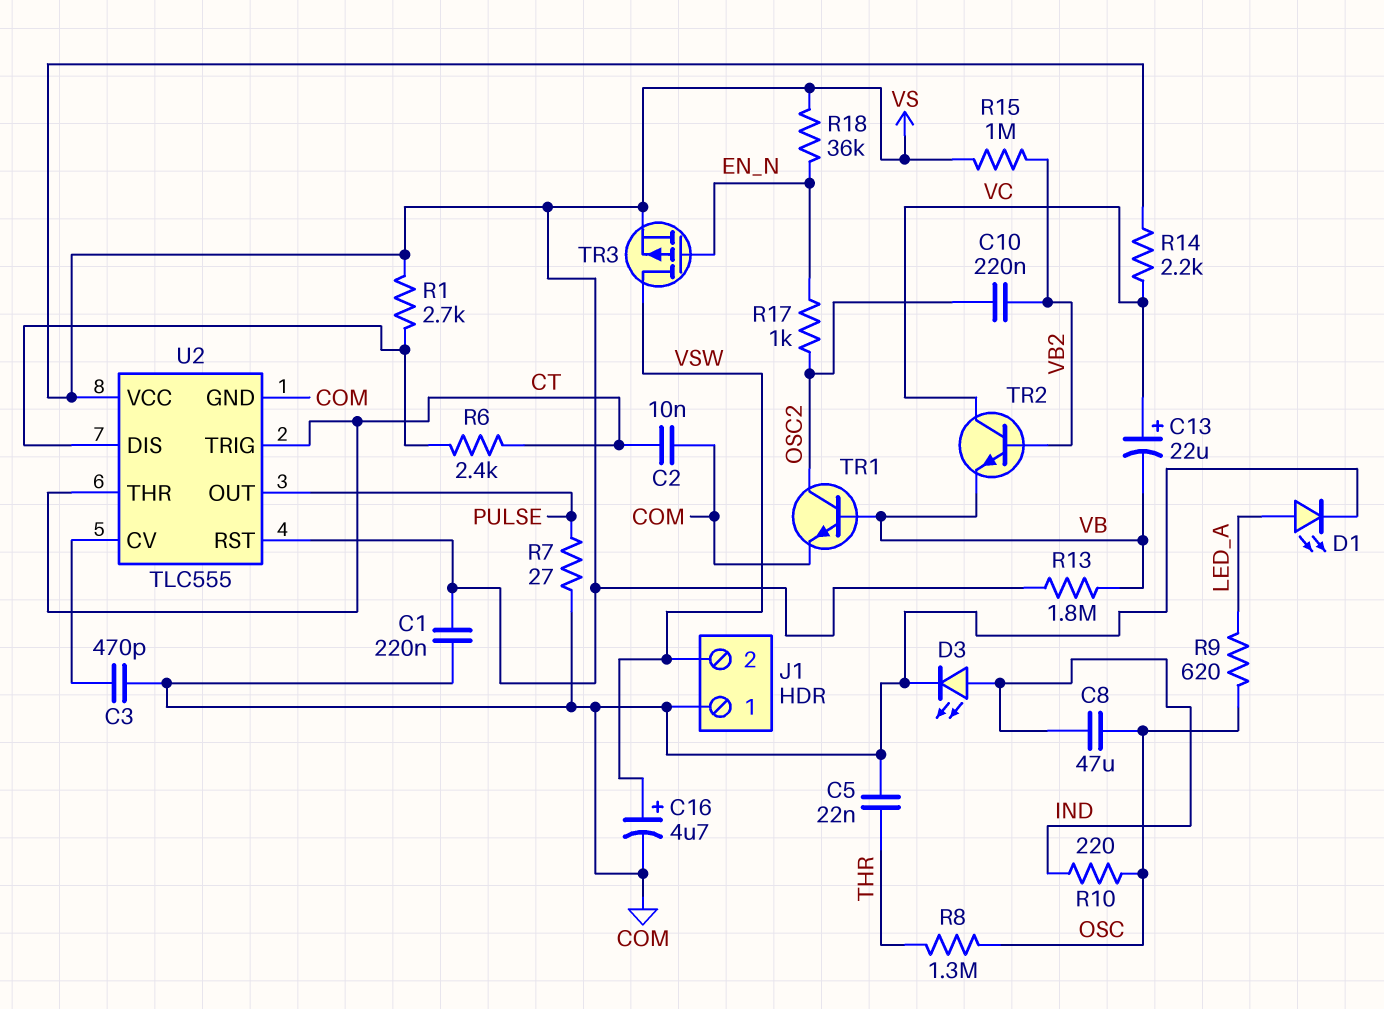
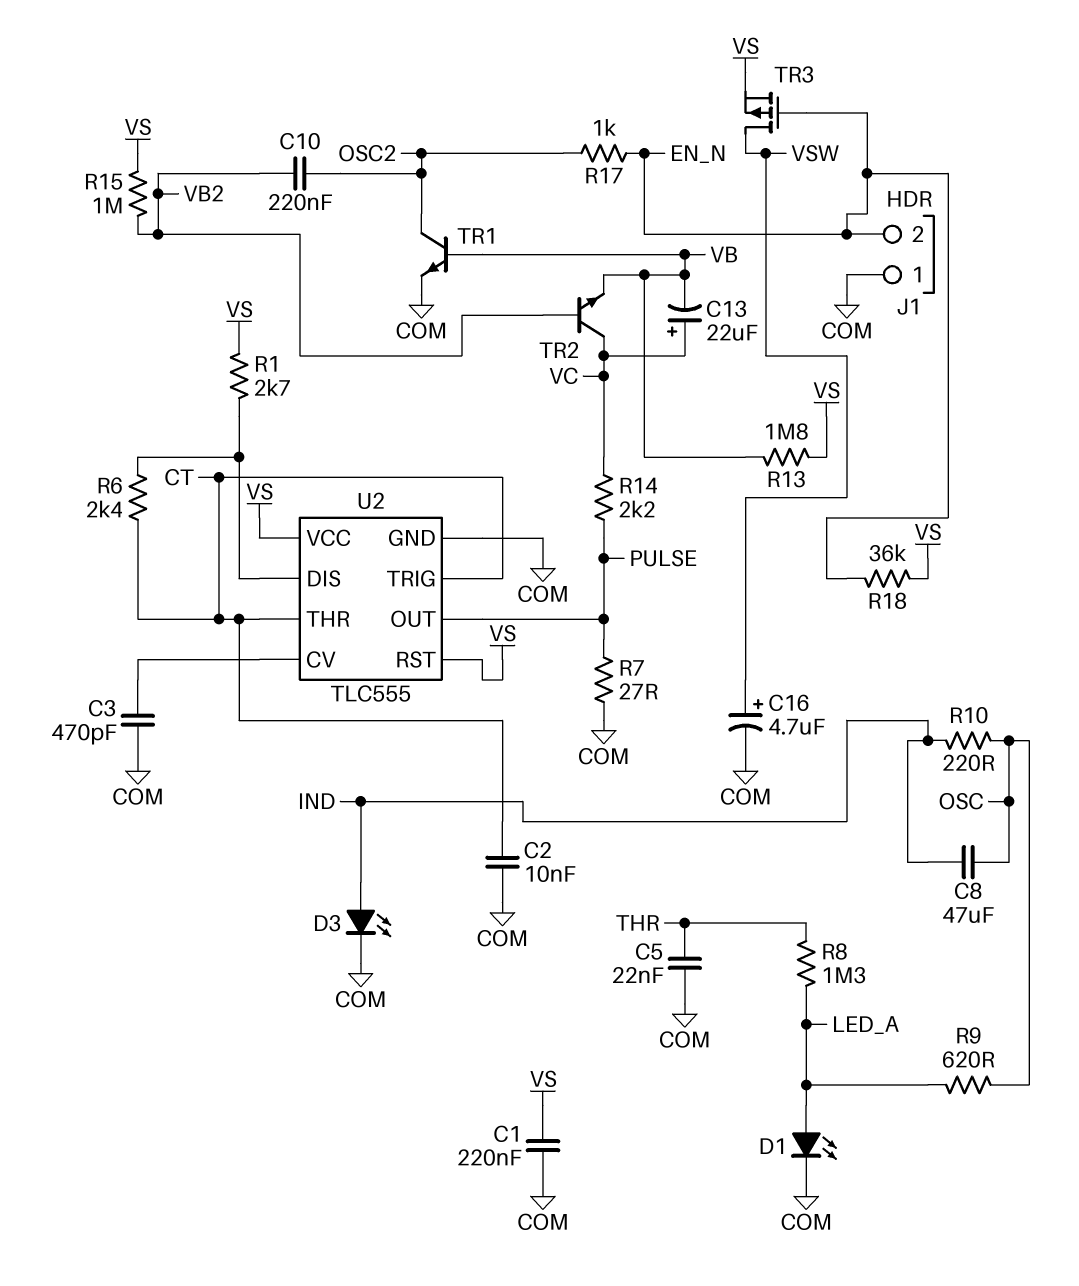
J1 pin 2: VSW -> EN_N
R8: 1.3M (OSC, THR) -> 1.3M (LED_A, THR)
R14: 2.2k (VC, VS) -> 2.2k (PULSE, VC)

